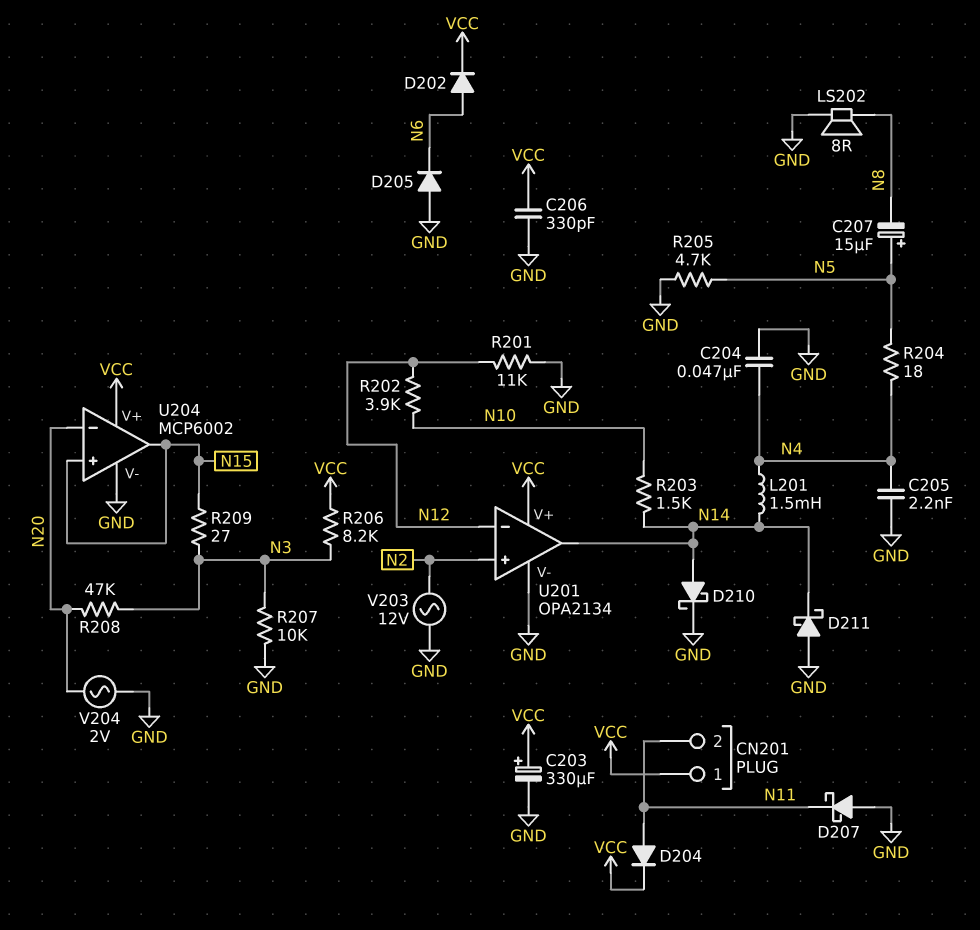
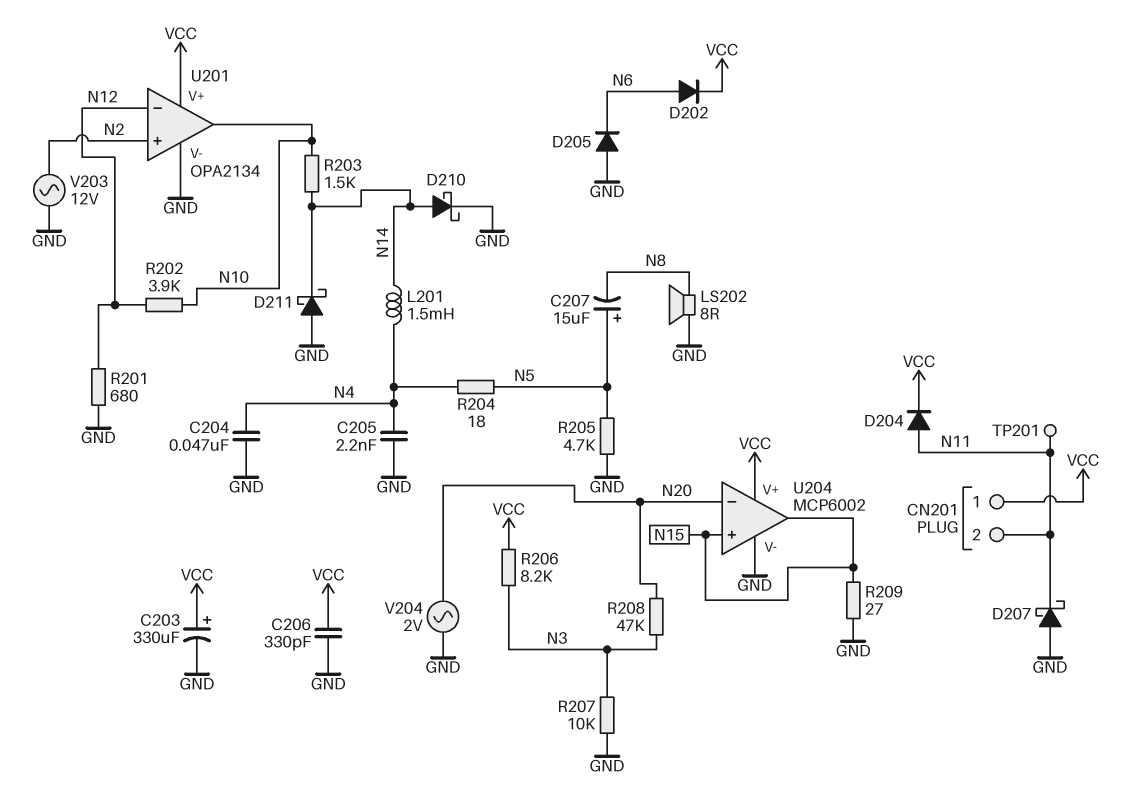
R201: 11k (GND, N12) -> 680 (GND, N12)
R209: 27 (N3, N15) -> 27 (GND, N15)
TP201: none -> test point (N11)
U201 pin out: N14 -> N10

